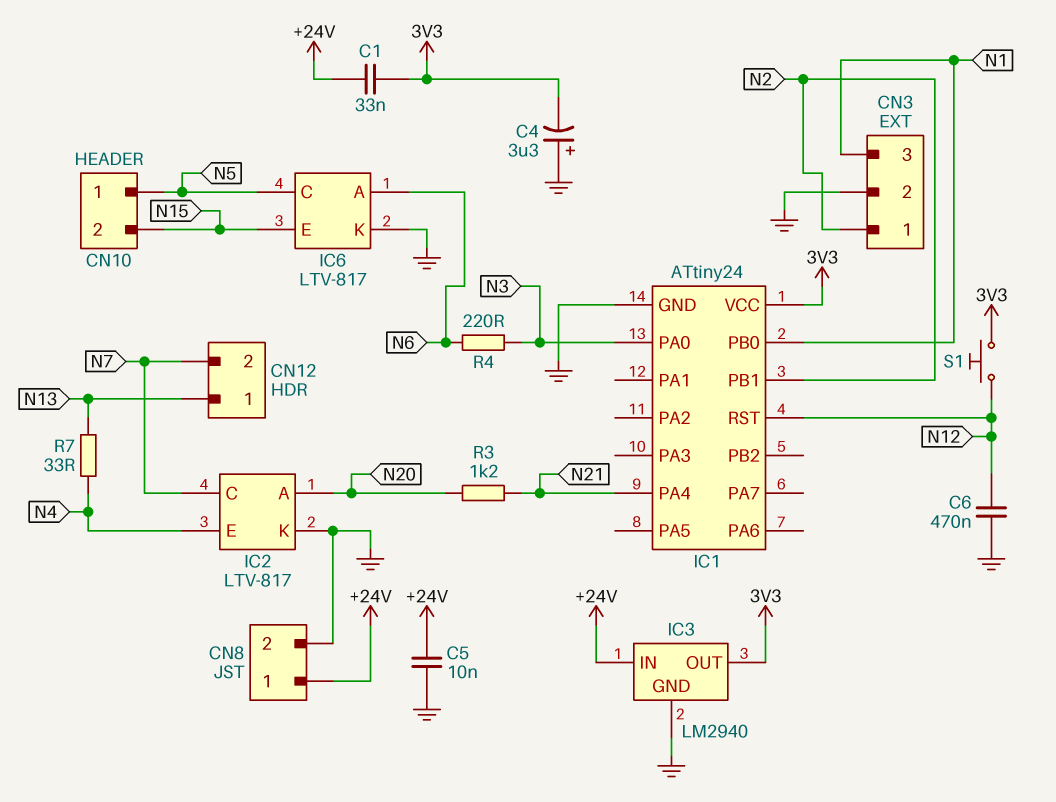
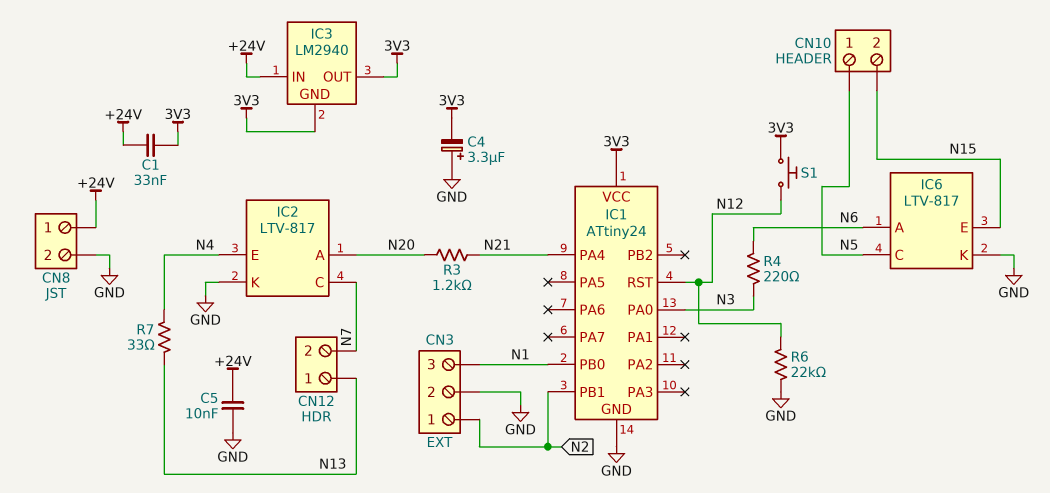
C6: 470nF (GND, N12) -> none
IC3 pin GND: GND -> 3V3
R6: none -> 22k (GND, N12)

